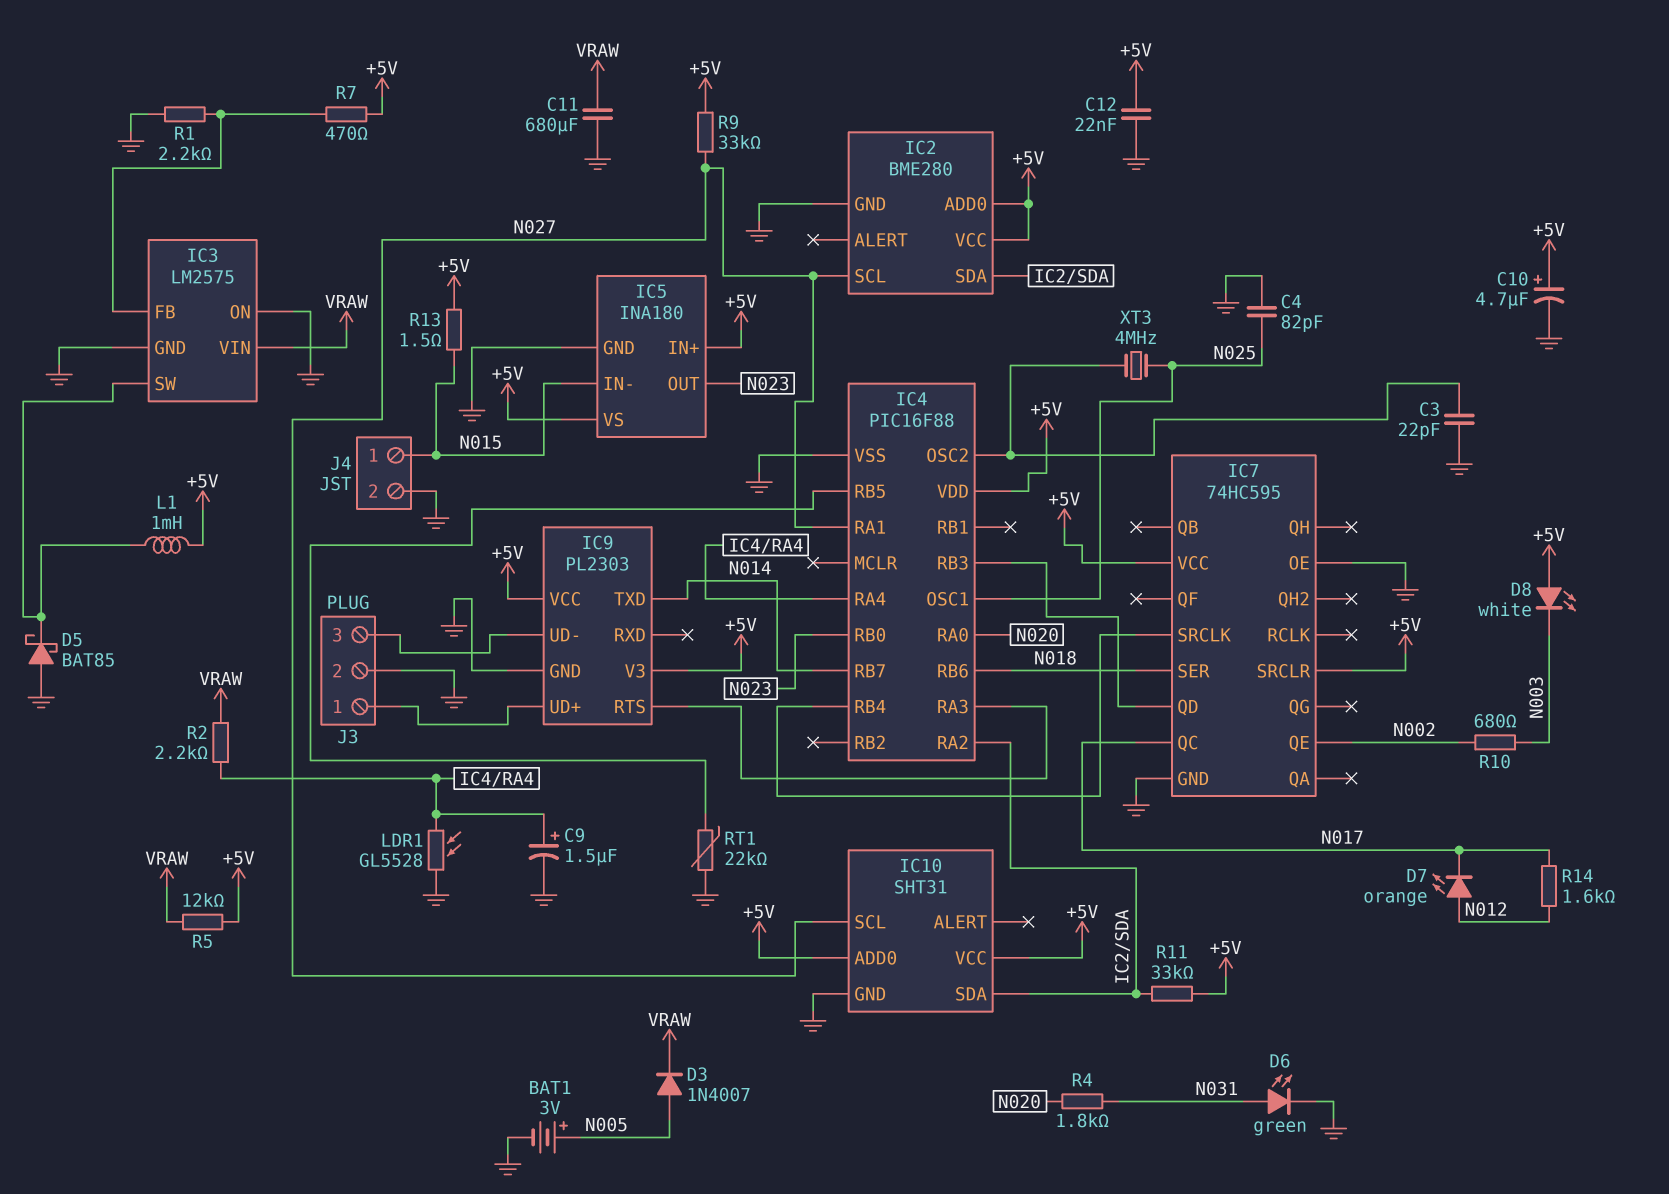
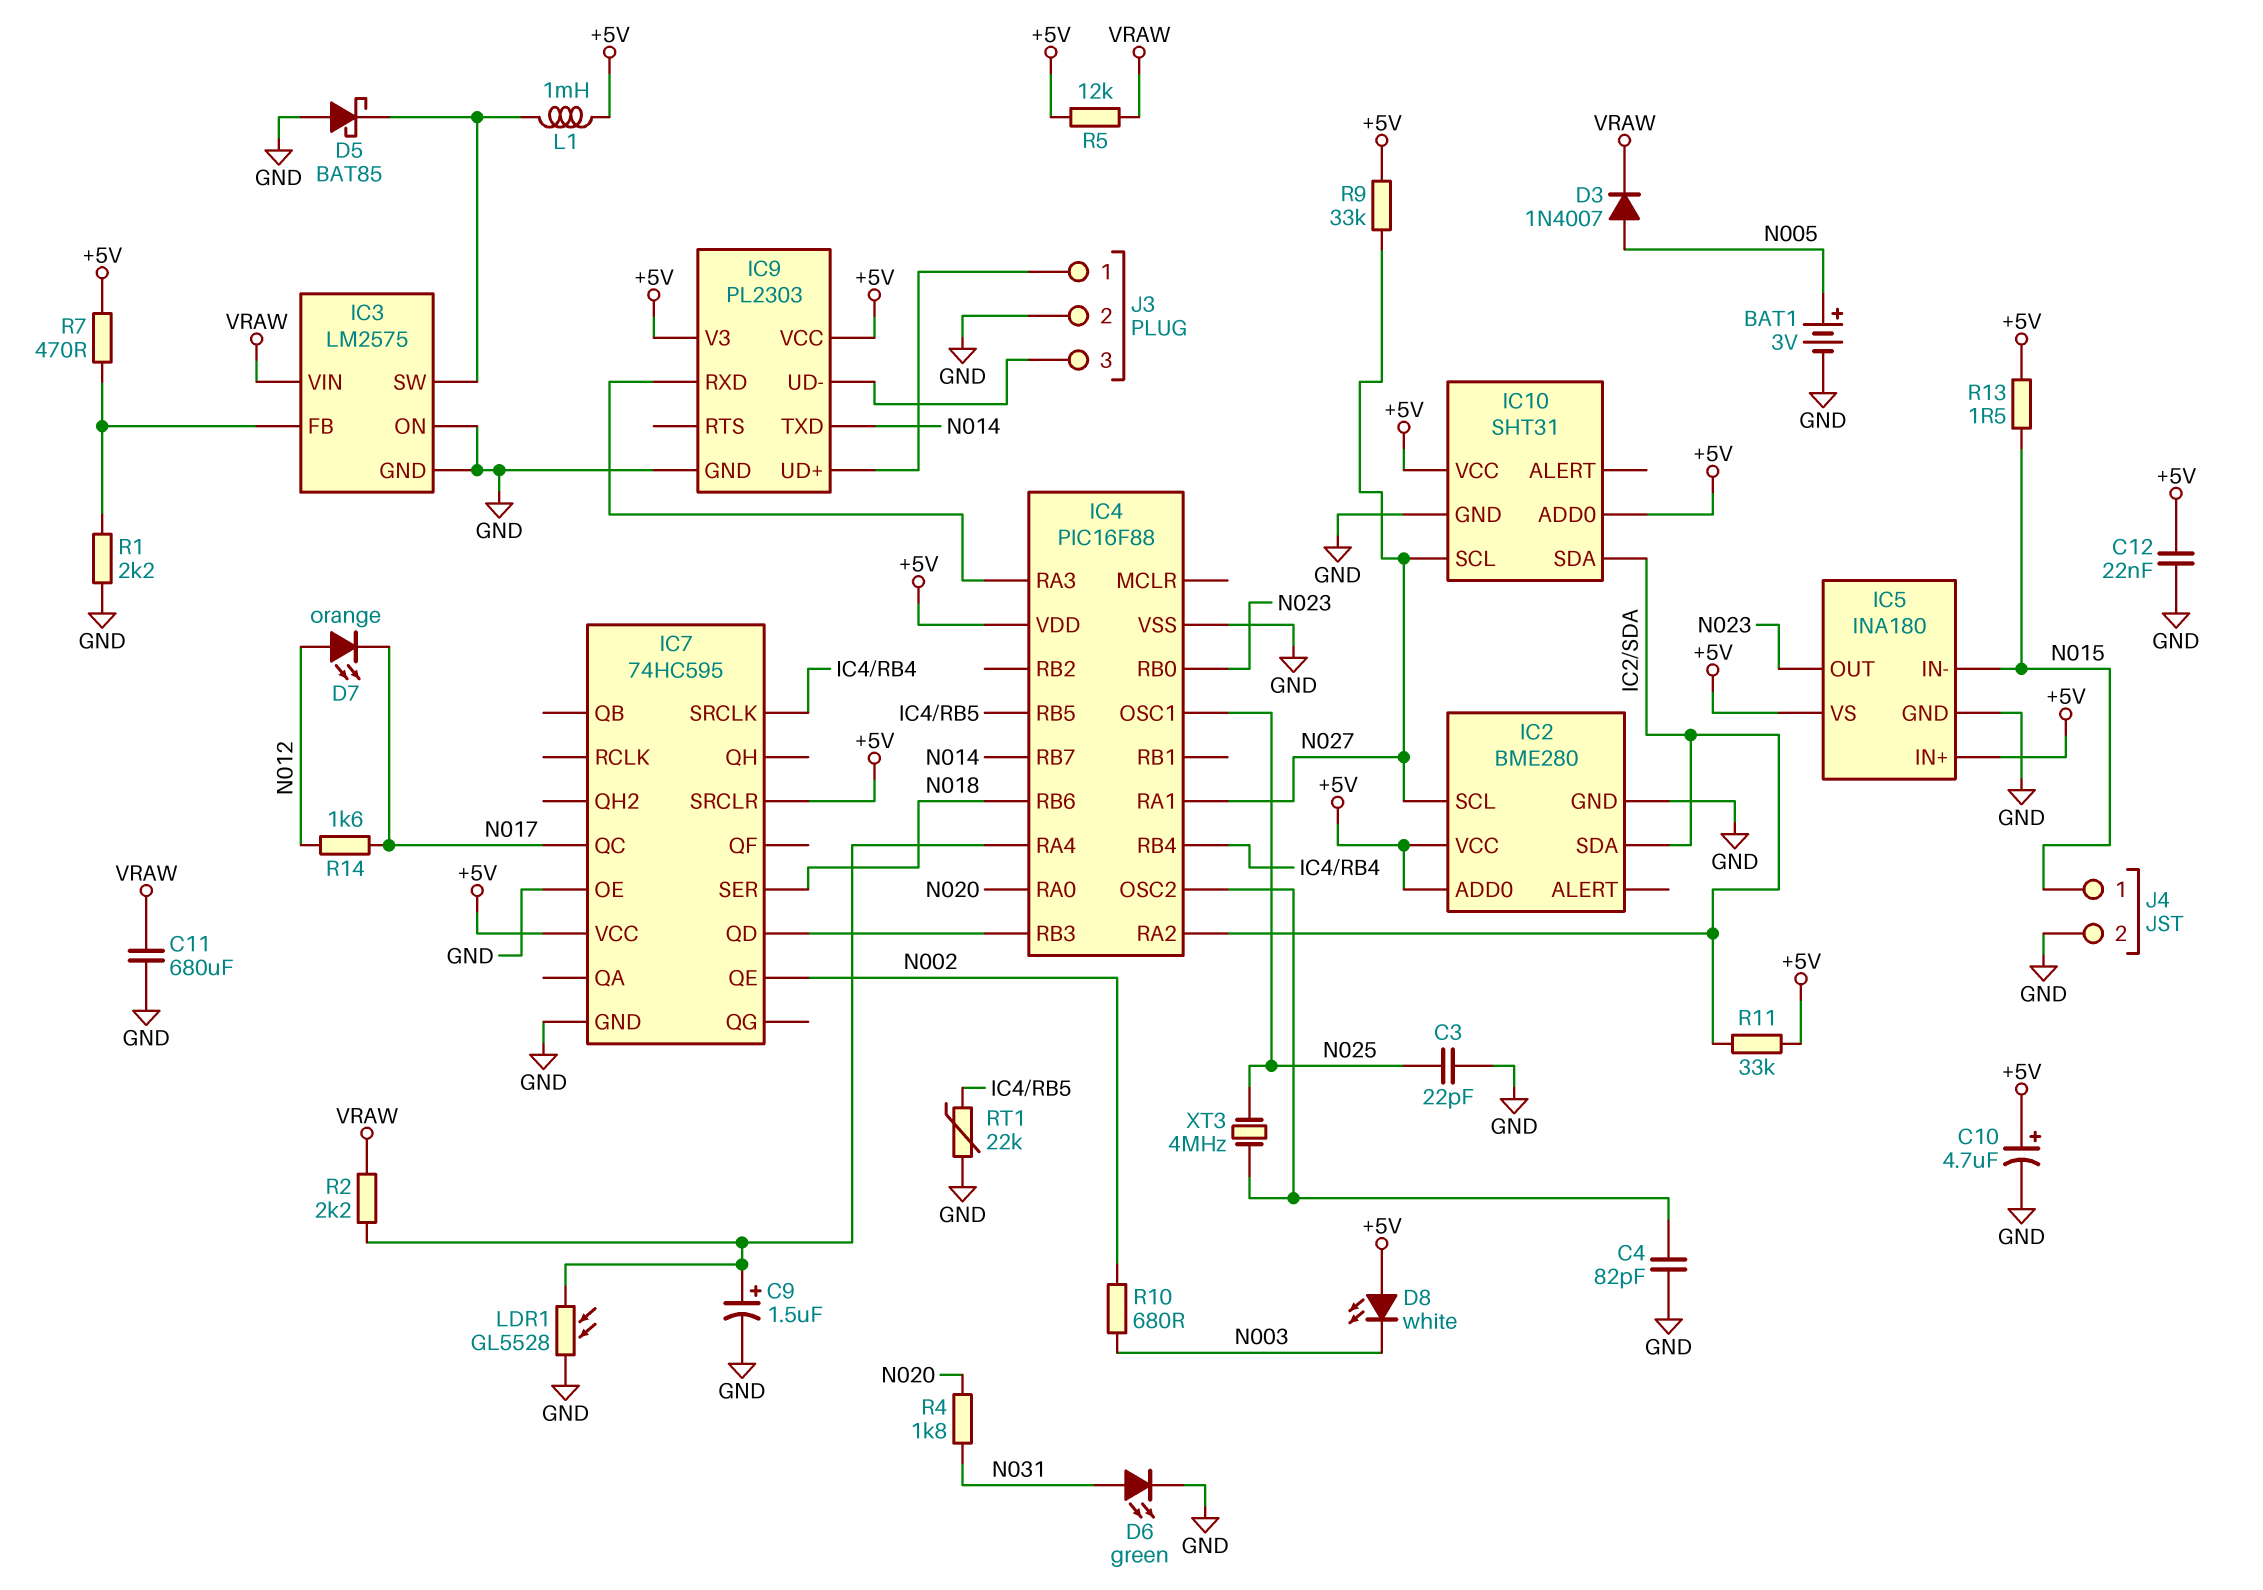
C3: 22pF (GND, IC4/OSC2) -> 22pF (GND, N025)
C4: 82pF (GND, N025) -> 82pF (GND, IC4/OSC2)
IC9 pin RTS: IC4/RA3 -> none
IC9 pin RXD: none -> IC4/RA3

